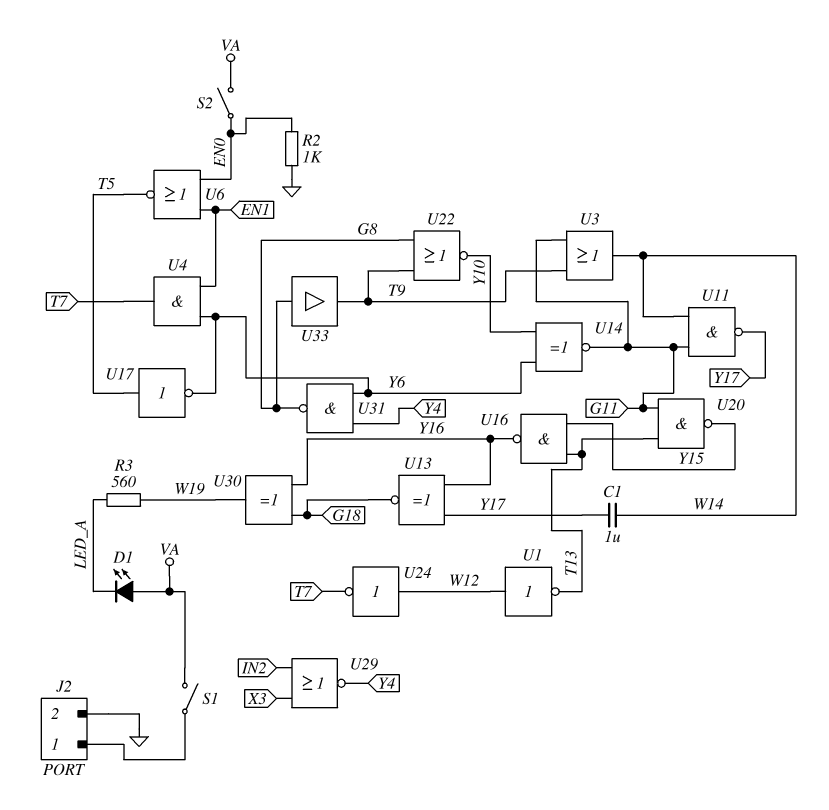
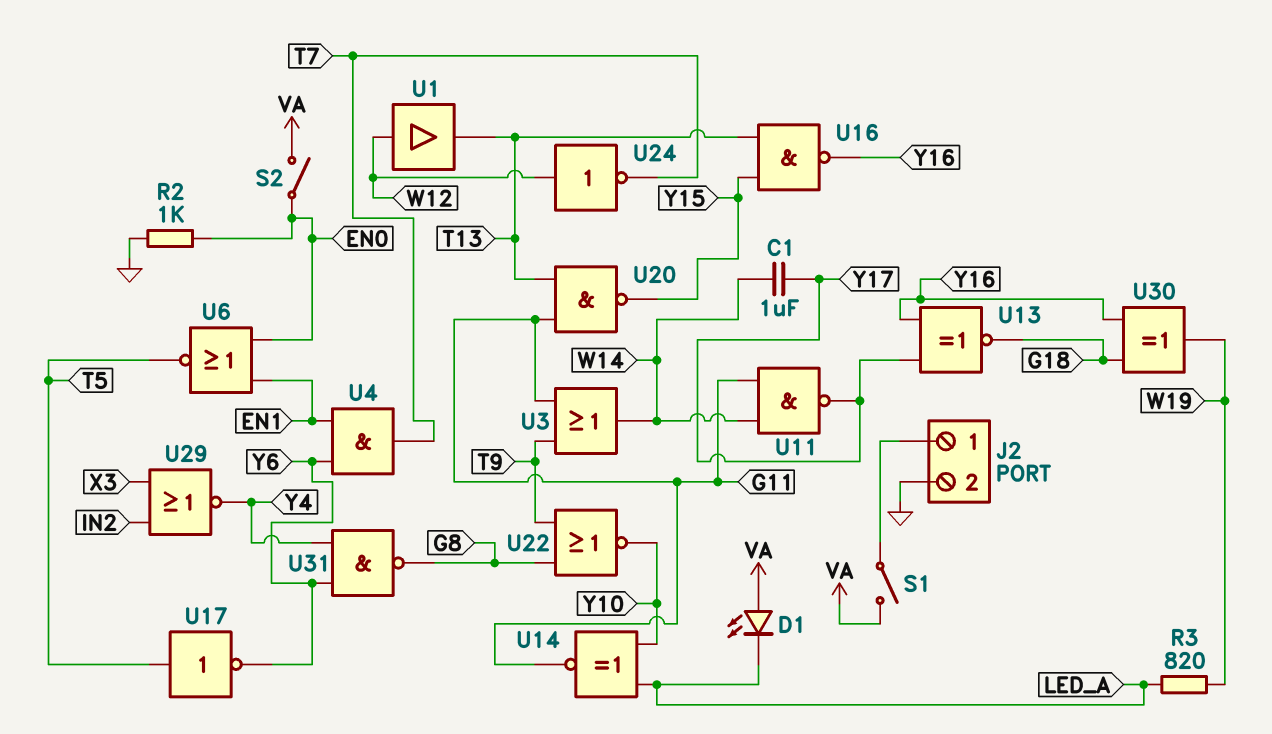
R3: 560 (LED_A, W19) -> 820 (LED_A, W19)
U1: NOT (in W12, out T13) -> buffer (in W12, out T13)
U14: XNOR (in Y6, in Y10, out G11) -> XNOR (in LED_A, in Y10, out G11)
U33: buffer (in G8, out T9) -> none

